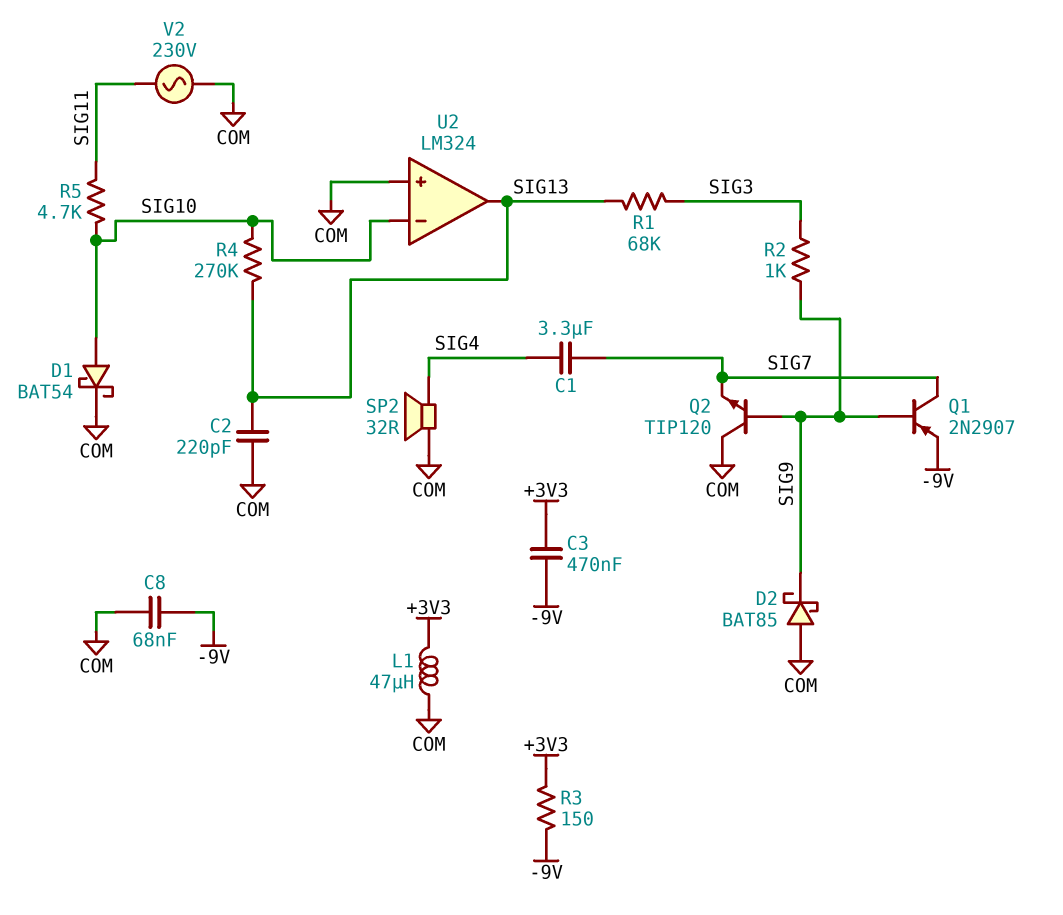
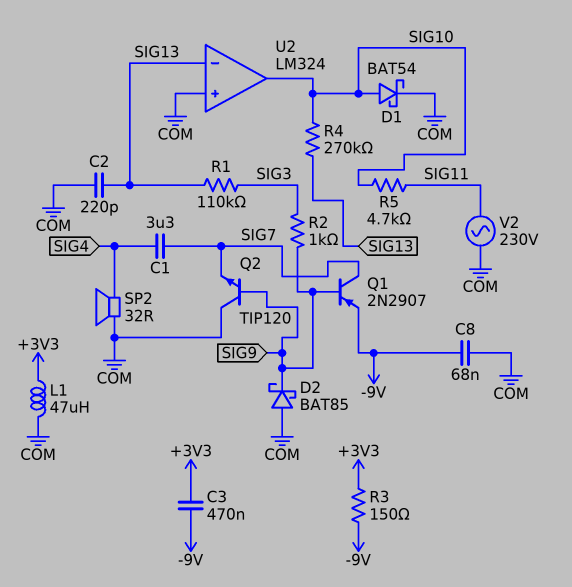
R1: 68k (SIG3, SIG13) -> 110k (SIG3, SIG13)
U2 pin in-: SIG10 -> SIG13
U2 pin out: SIG13 -> SIG10

